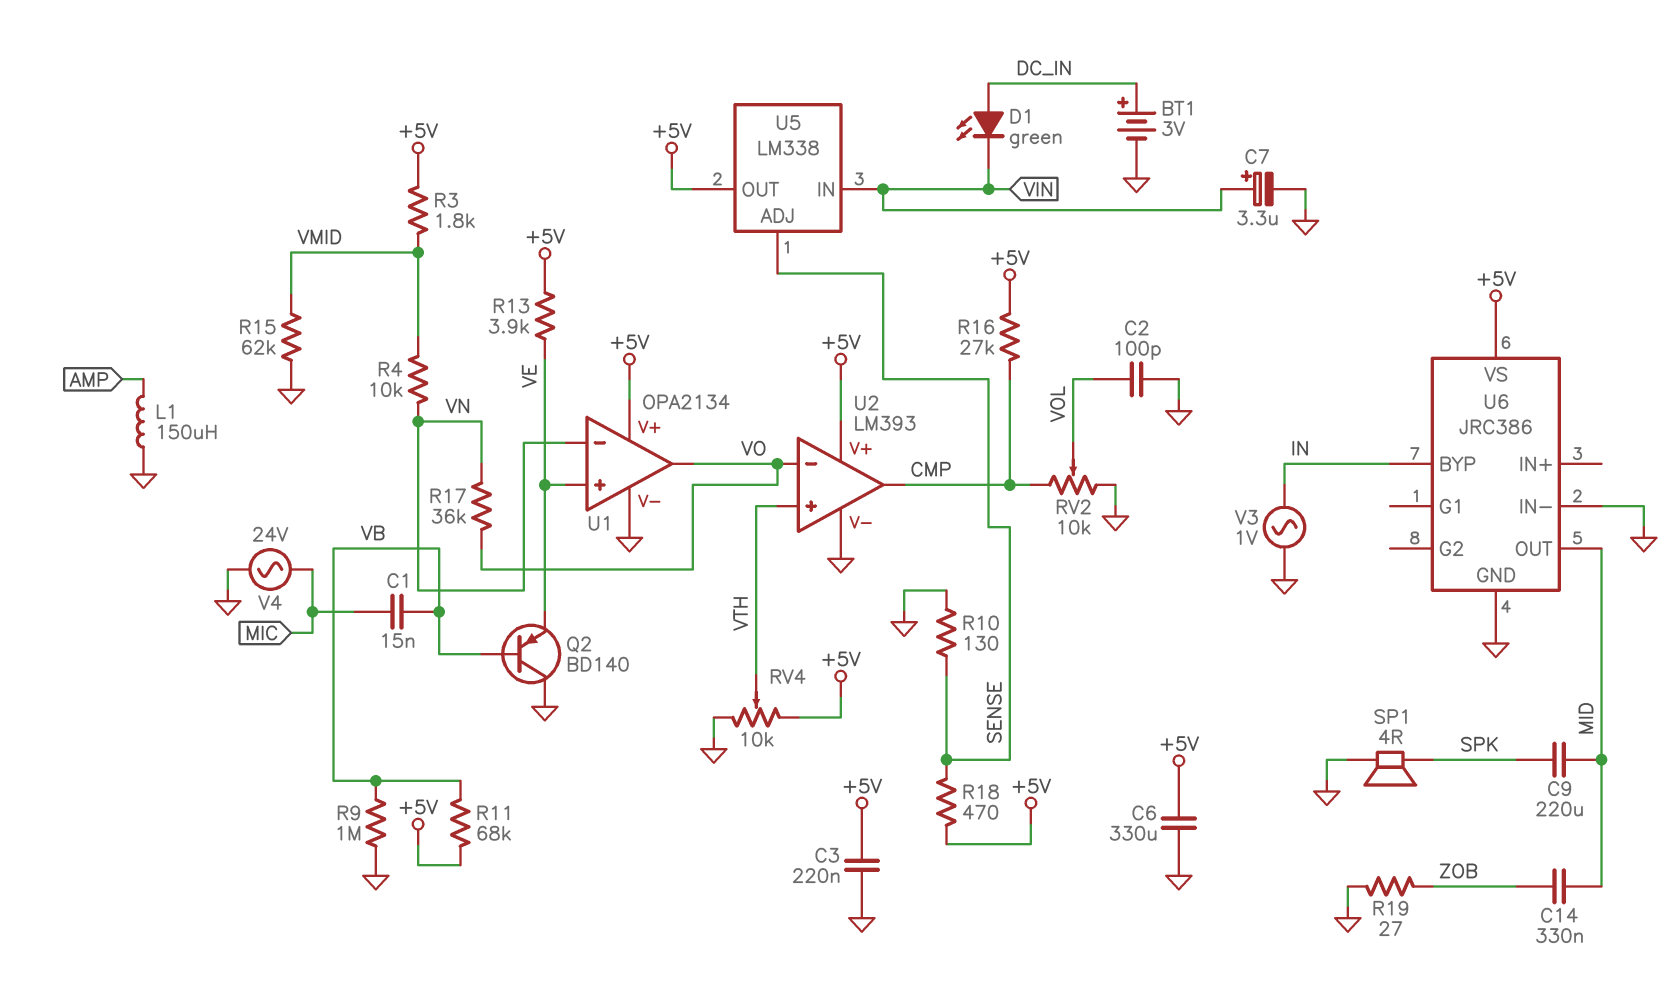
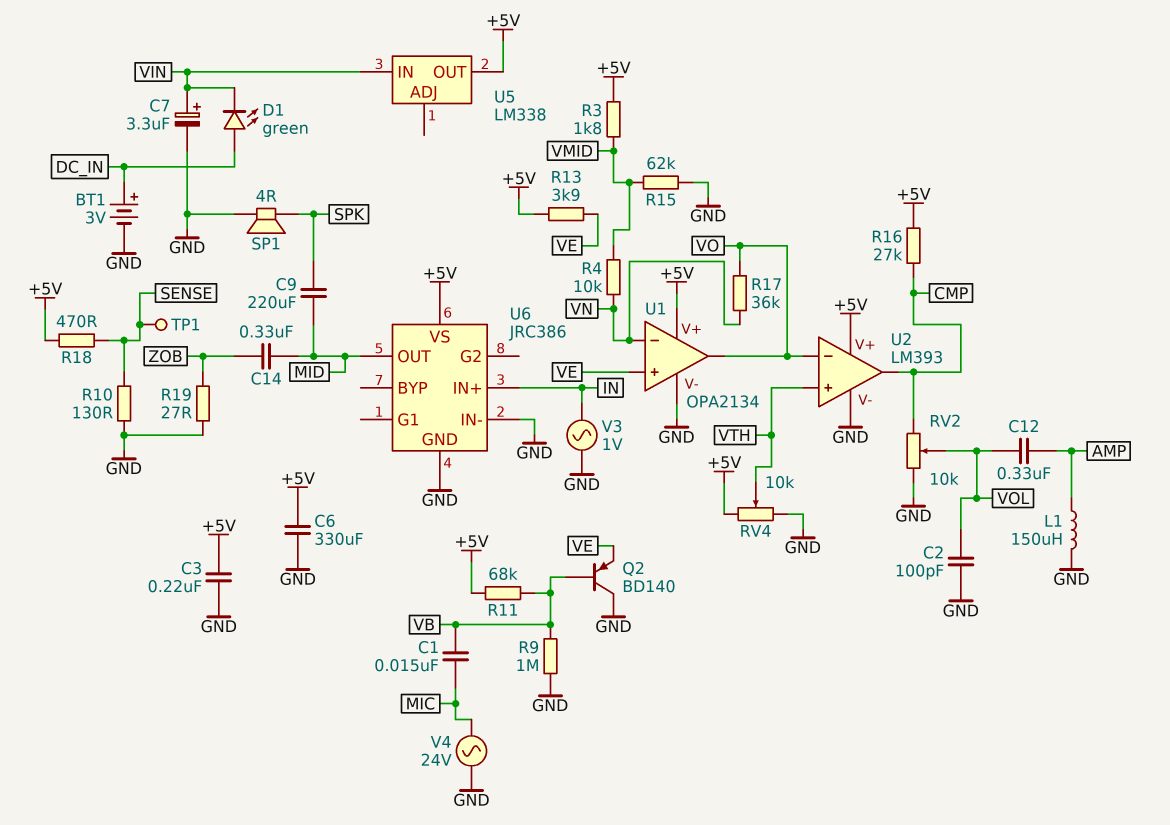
C12: none -> 330nF (AMP, VOL)
TP1: none -> test point (SENSE)
U5 pin ADJ: SENSE -> none
U6 pin BYP: IN -> none
U6 pin IN+: none -> IN

